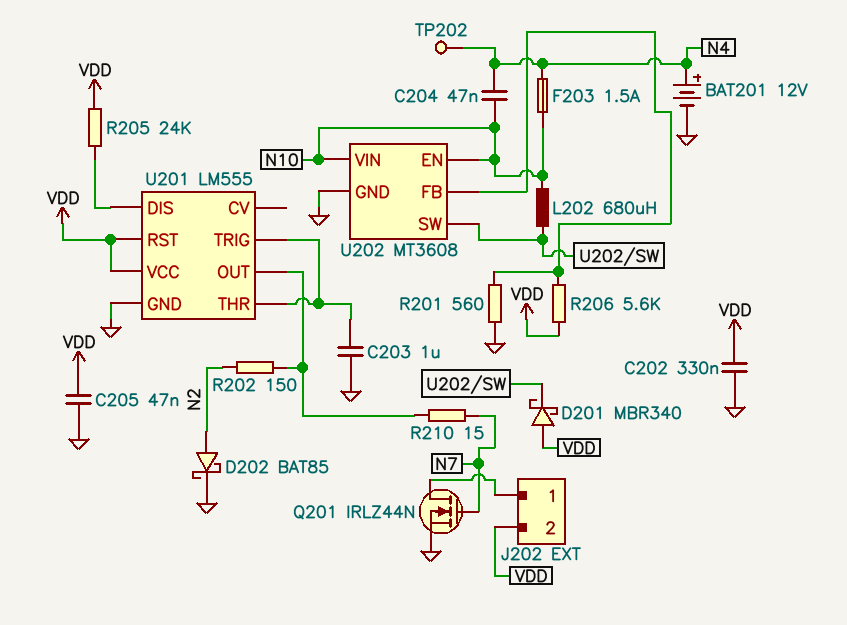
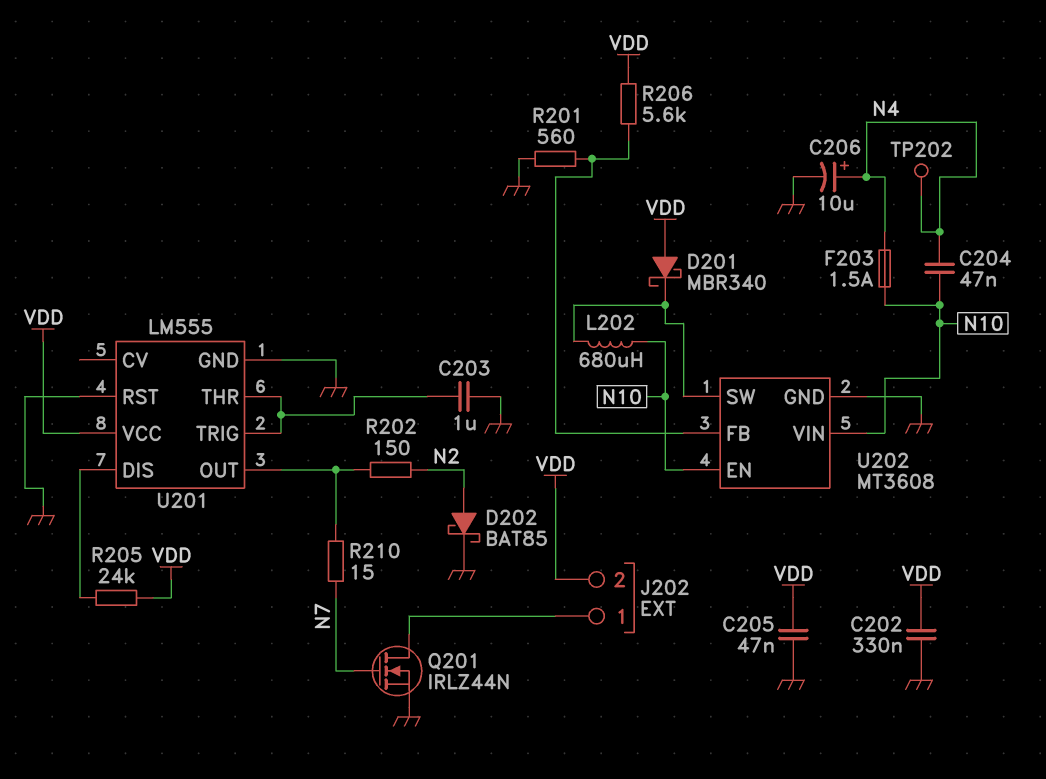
BAT201: 12V (plus N4, minus GND) -> none
C206: none -> 10uF (plus N4, minus GND)
U201 pin RST: VDD -> GND

